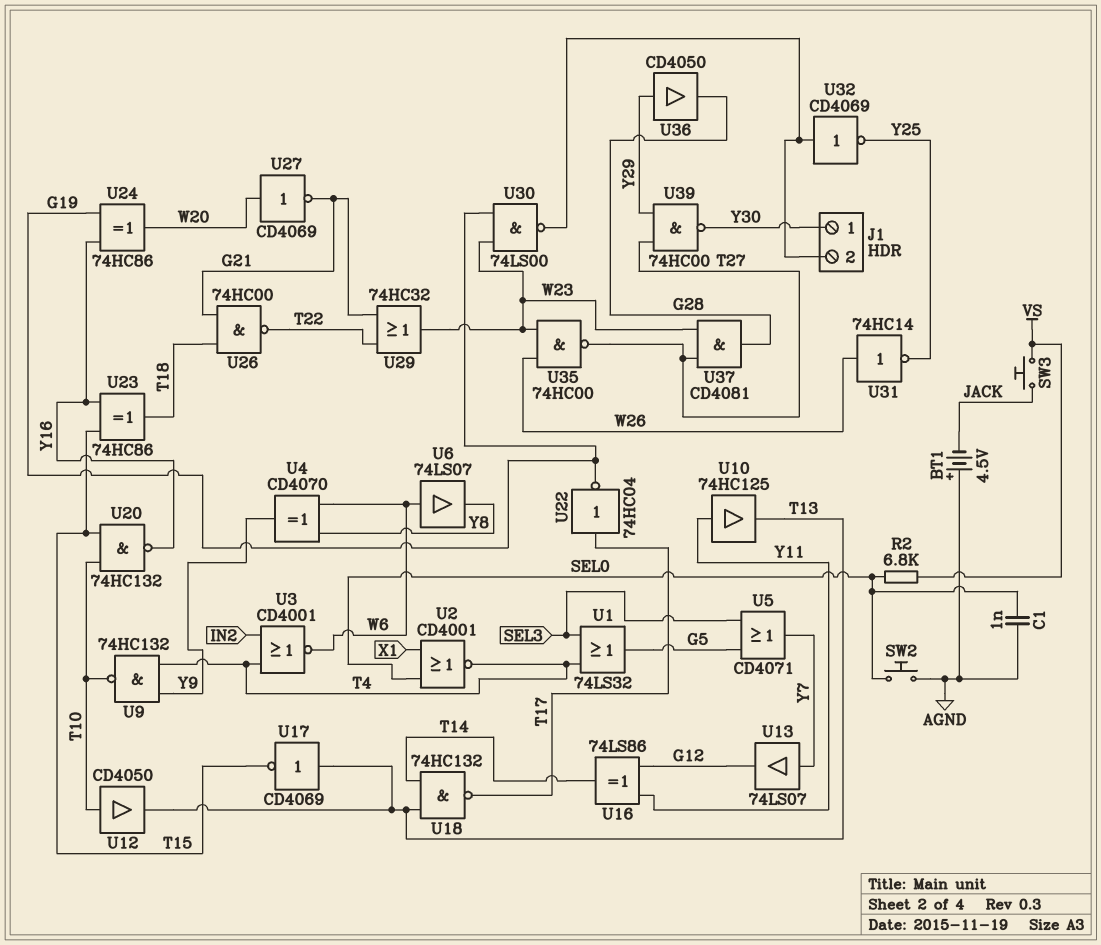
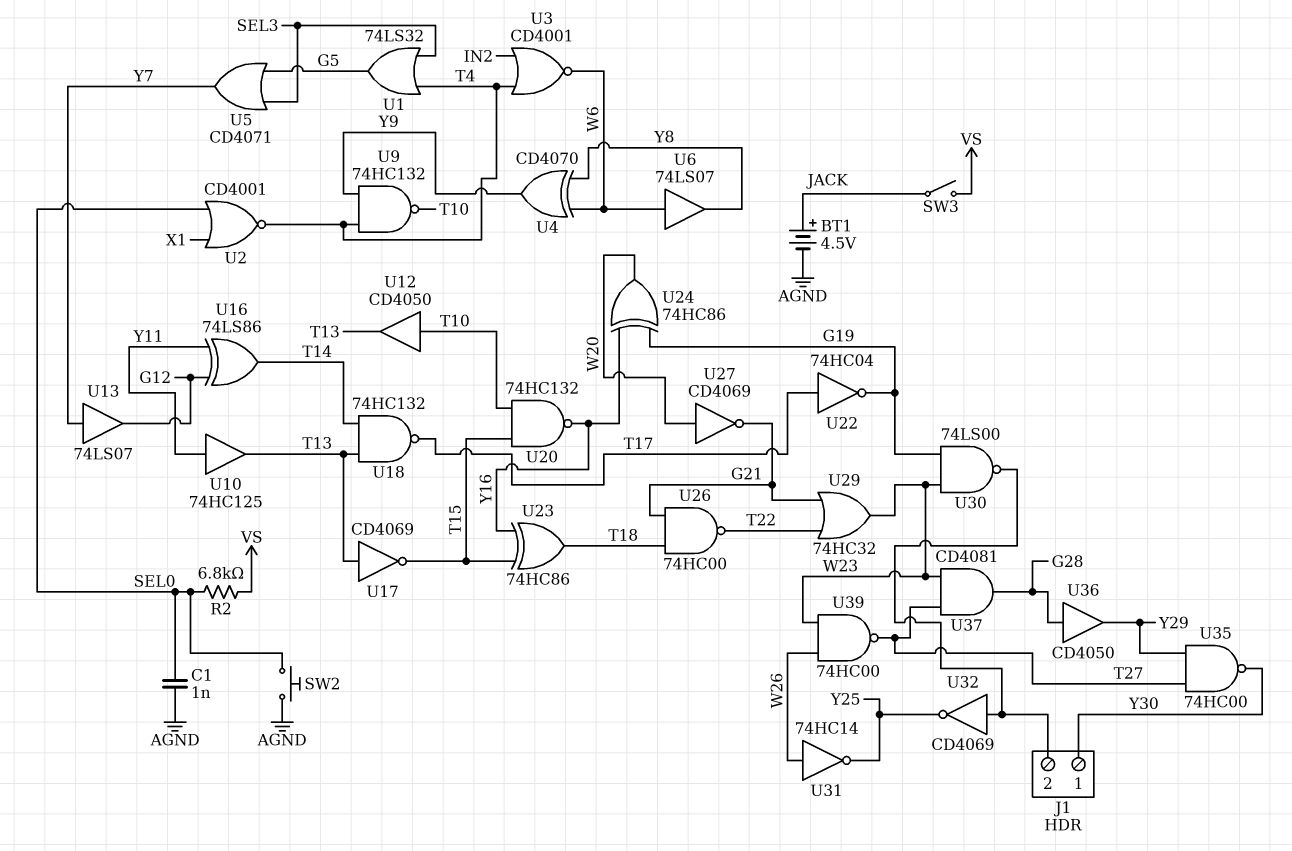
BT1: 4.5V (plus AGND, minus JACK) -> 4.5V (plus JACK, minus AGND)
SW3: button (JACK, VS) -> switch (JACK, VS)
U35: NAND 74HC00 (in W23, in W26, out T27) -> NAND 74HC00 (in T27, in Y29, out Y30)
U36: buffer CD4050 (in Y29, out G28) -> buffer CD4050 (in G28, out Y29)
U39: NAND 74HC00 (in T27, in Y29, out Y30) -> NAND 74HC00 (in W23, in W26, out T27)

